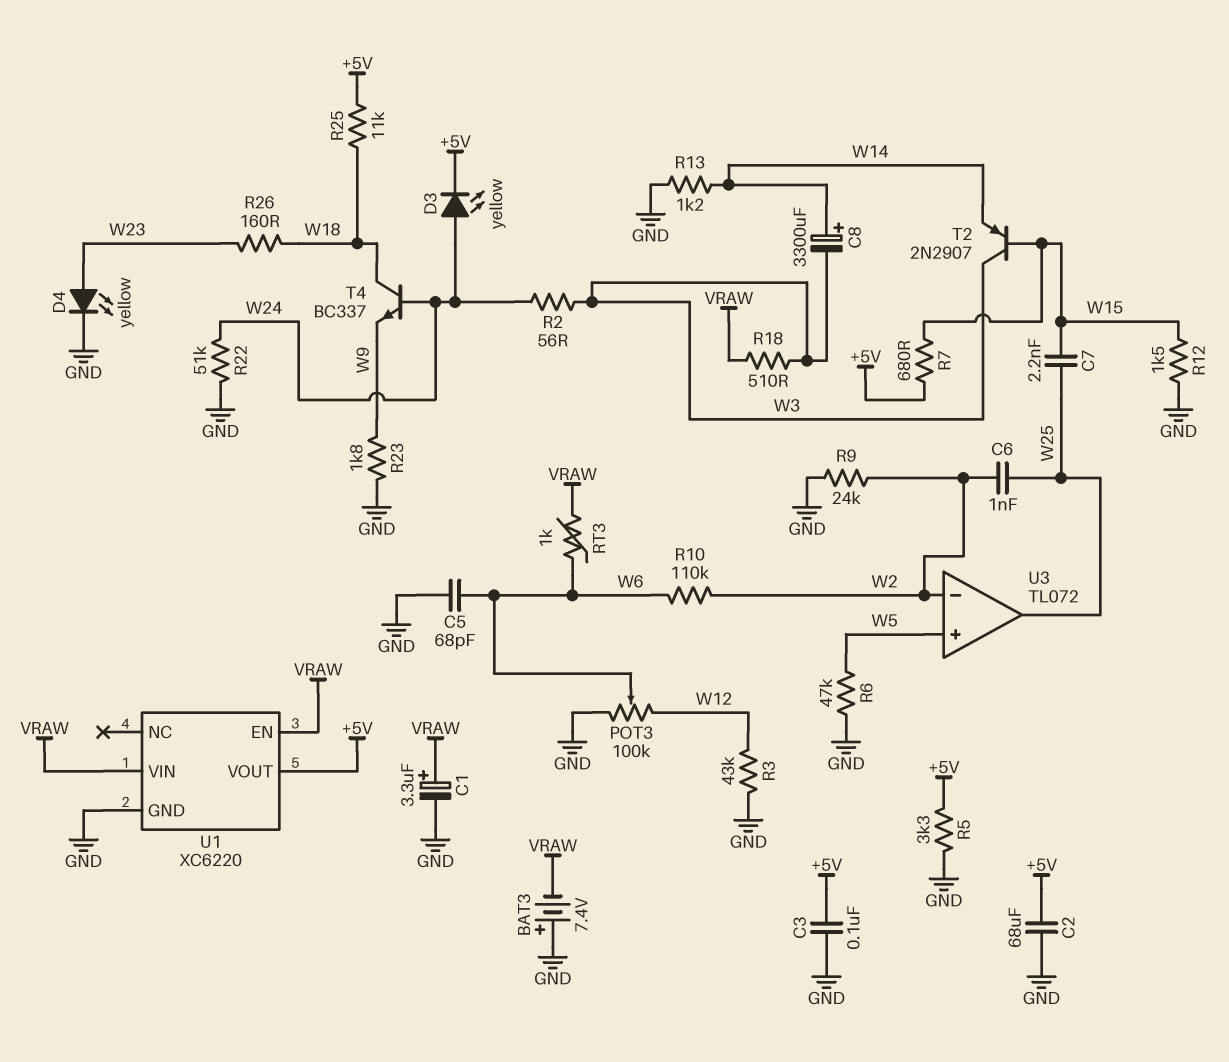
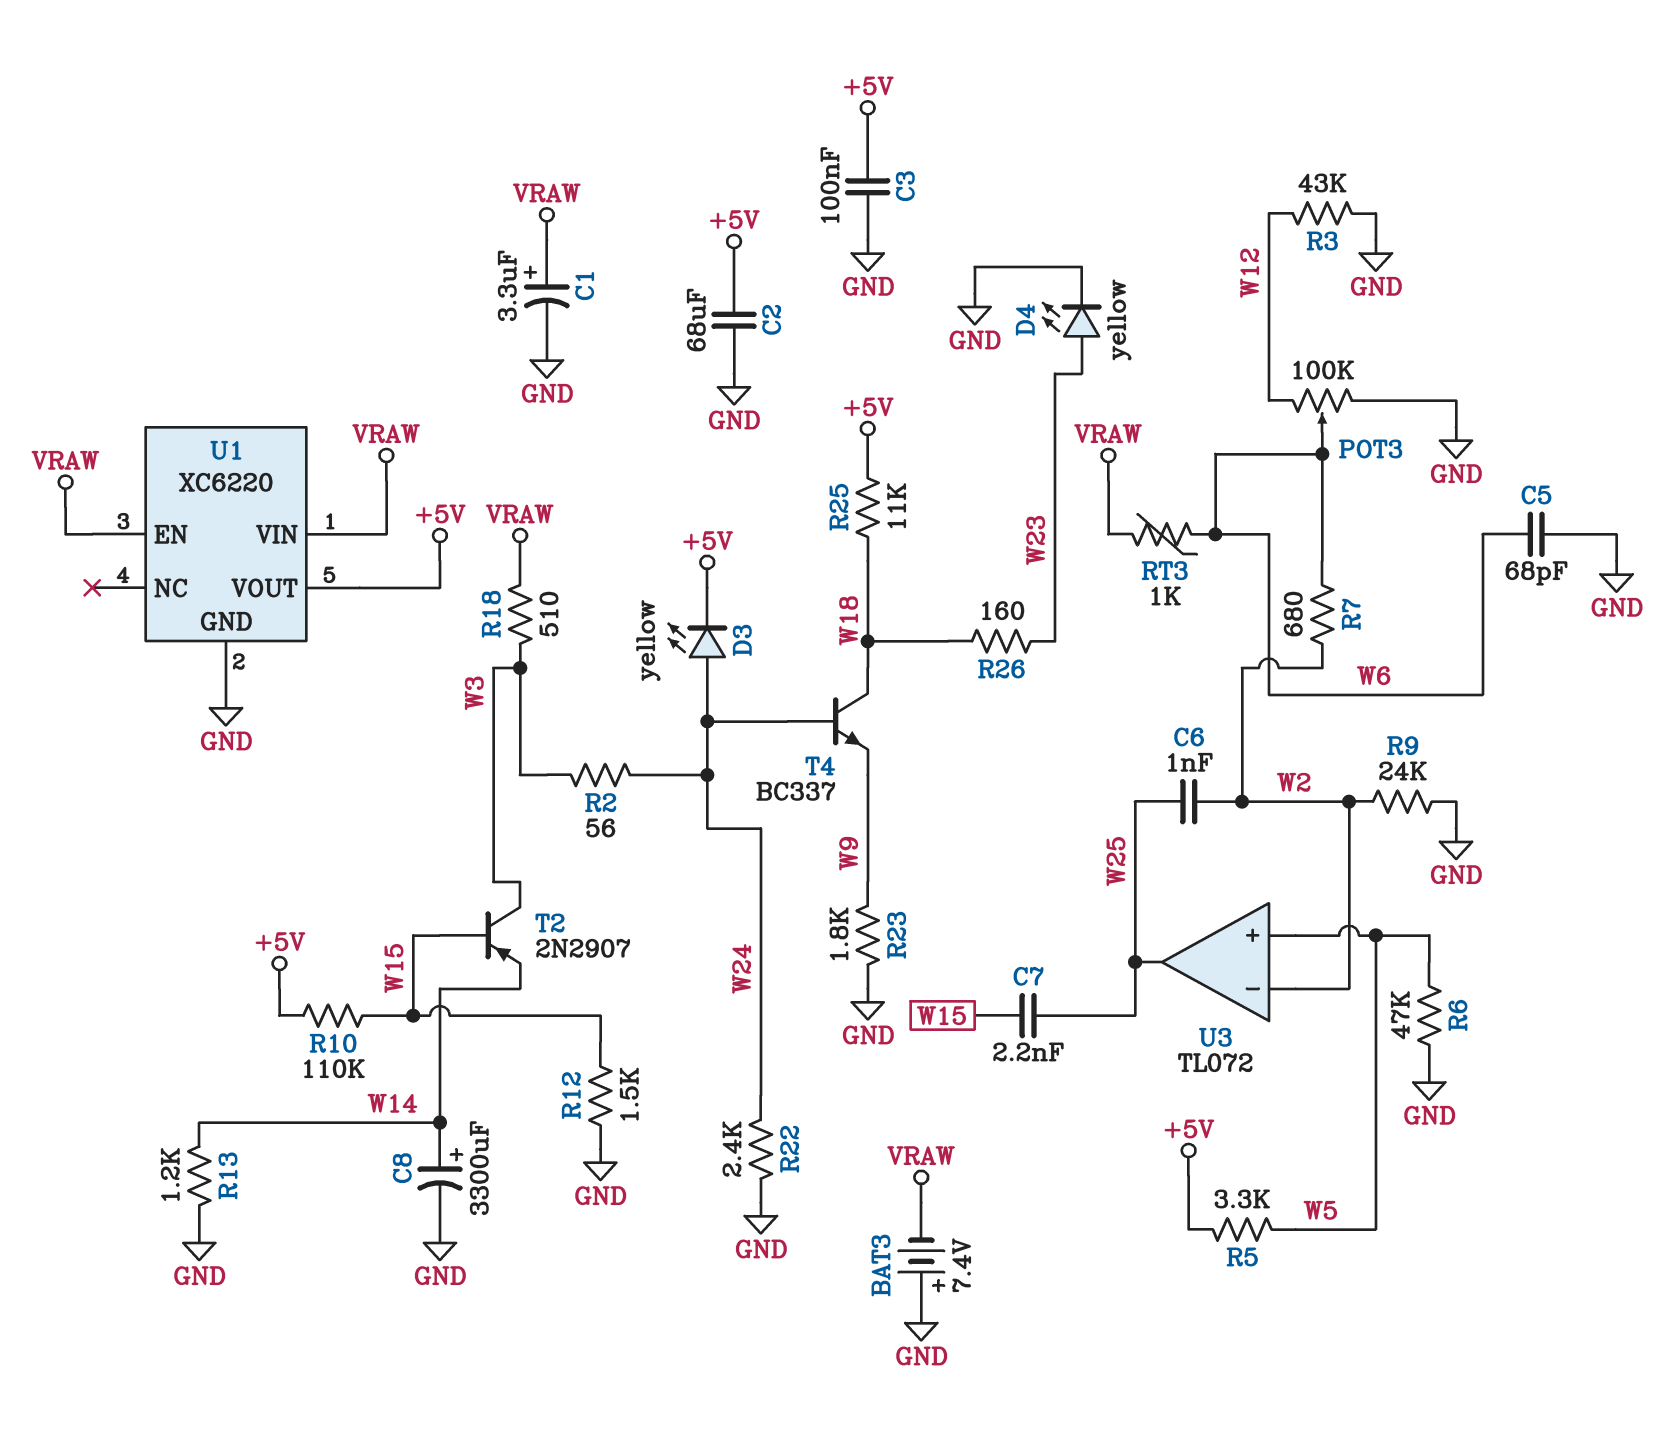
C8: 3300uF (plus W14, minus W3) -> 3300uF (plus W14, minus GND)
R5: 3.3k (+5V, GND) -> 3.3k (+5V, W5)
R7: 680 (+5V, W15) -> 680 (W2, W6)
R10: 110k (W2, W6) -> 110k (+5V, W15)
R22: 51k (GND, W24) -> 2.4k (GND, W24)

